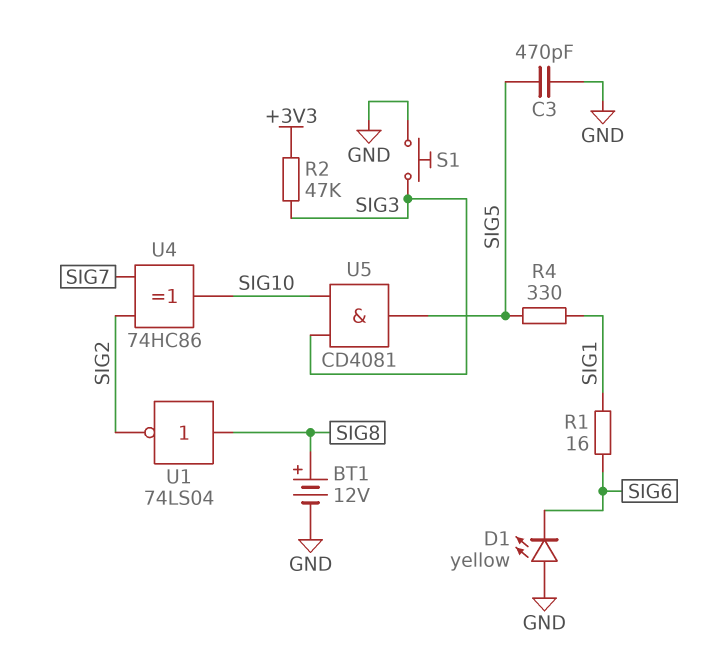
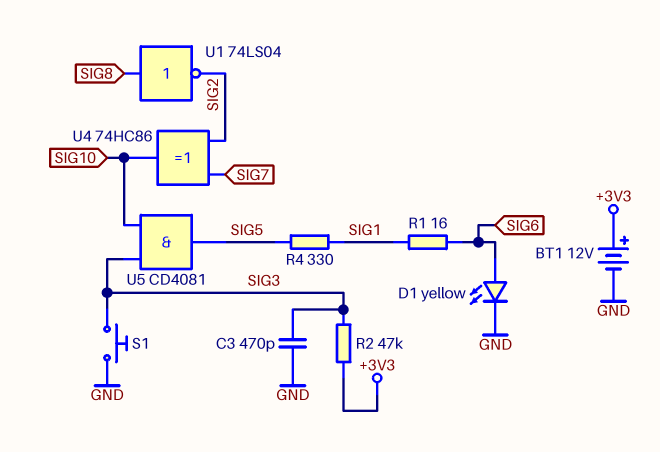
BT1: 12V (plus SIG8, minus GND) -> 12V (plus +3V3, minus GND)
C3: 470pF (GND, SIG5) -> 470pF (GND, SIG3)
D1: LED yellow (A GND, K SIG6) -> LED yellow (A SIG6, K GND)

